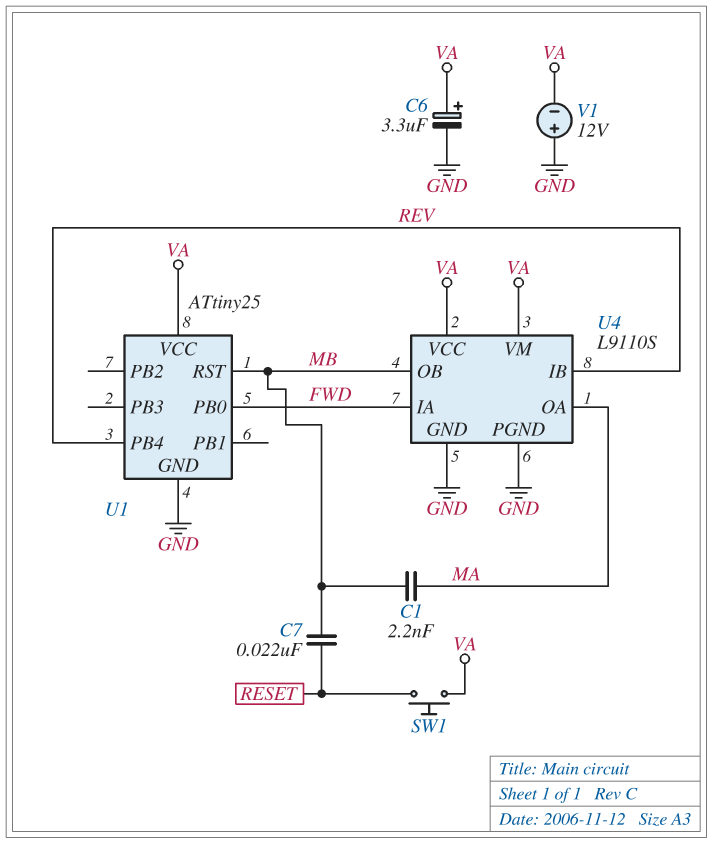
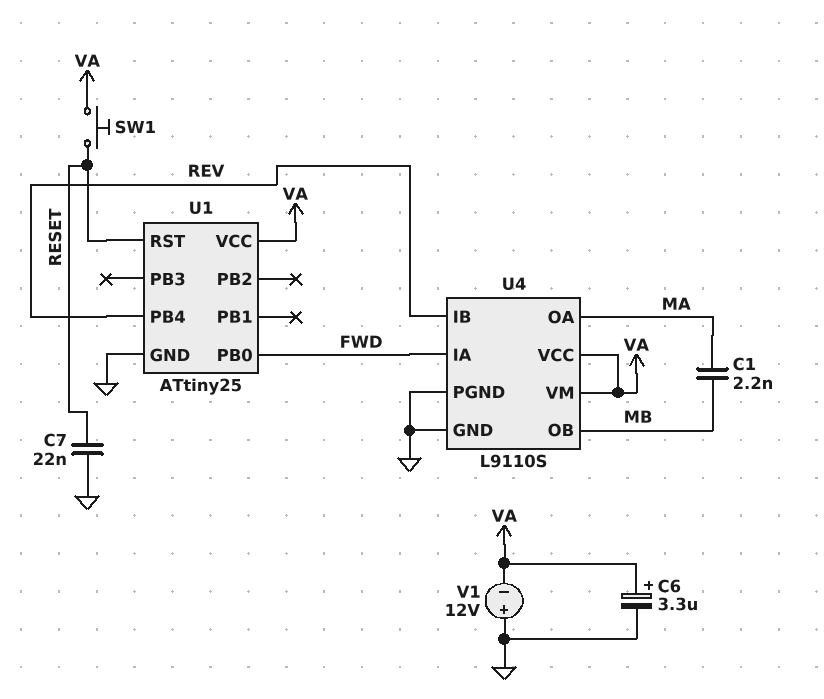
C7: 22nF (MB, RESET) -> 22nF (GND, RESET)
U1 pin RST: MB -> RESET

